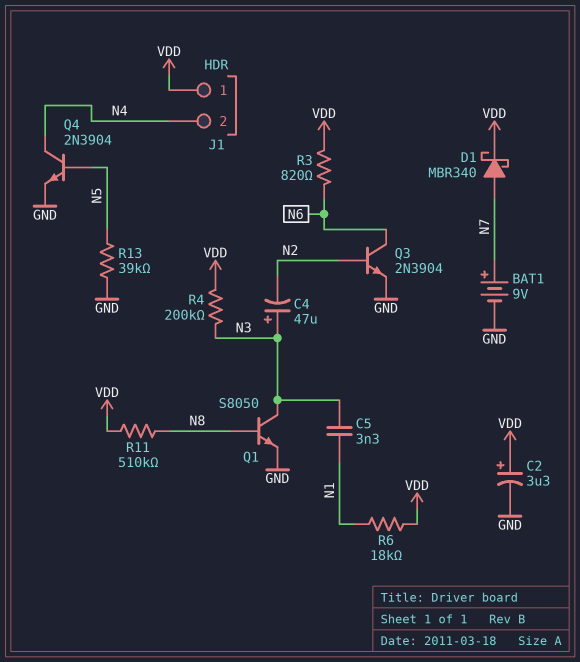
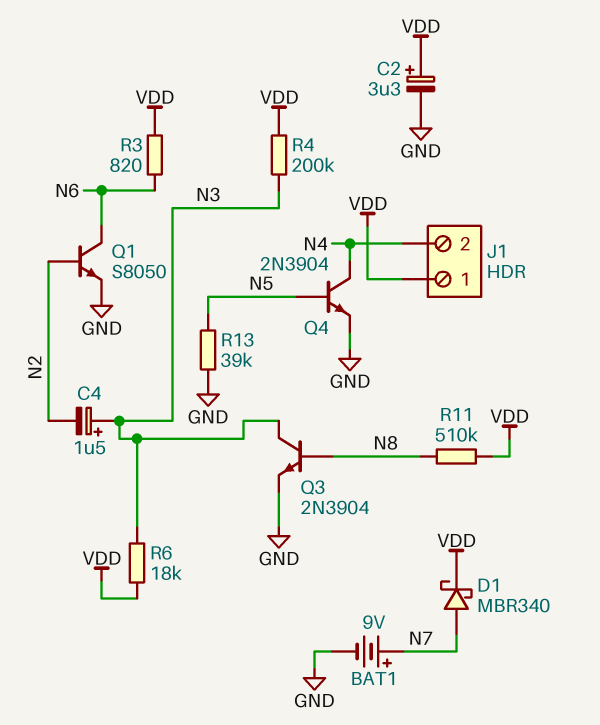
C4: 47uF (plus N3, minus N2) -> 1.5uF (plus N3, minus N2)
C5: 3.3nF (N1, N3) -> none
Q1: NPN S8050 (B N8, C N3, E GND) -> NPN S8050 (B N2, C N6, E GND)
Q3: NPN 2N3904 (B N2, C N6, E GND) -> NPN 2N3904 (B N8, C N3, E GND)
R6: 18k (N1, VDD) -> 18k (N3, VDD)

